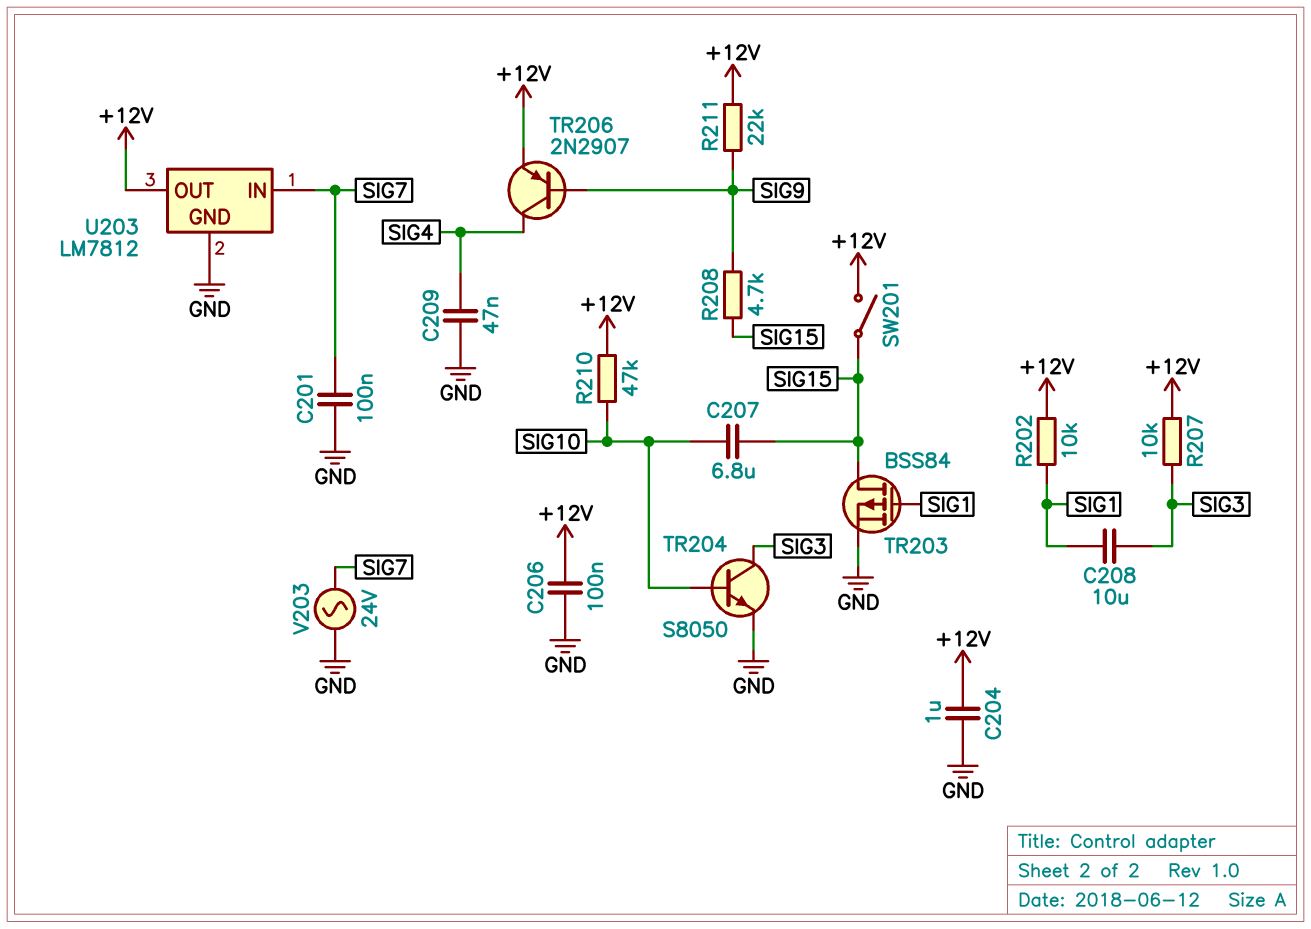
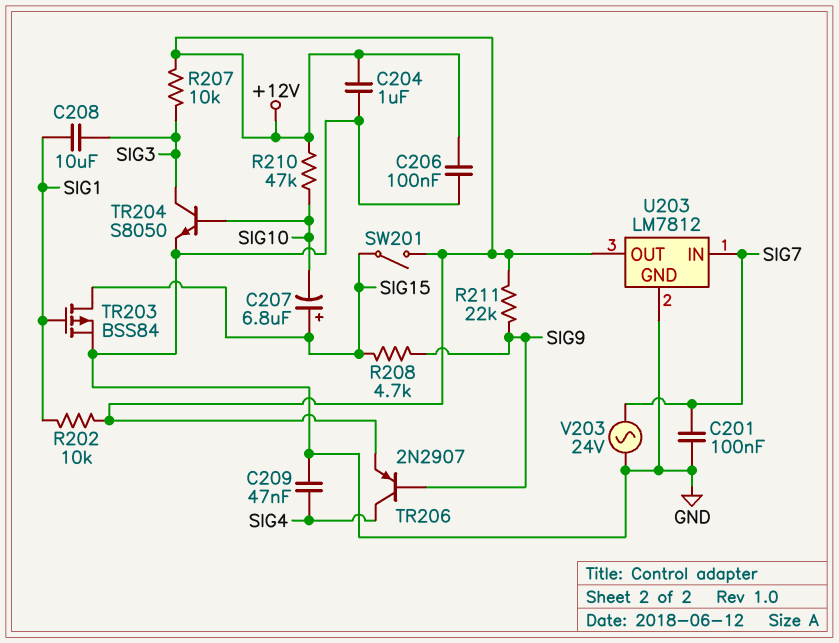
C207: 6.8uF (SIG10, SIG15) -> 6.8uF (plus SIG15, minus SIG10)

